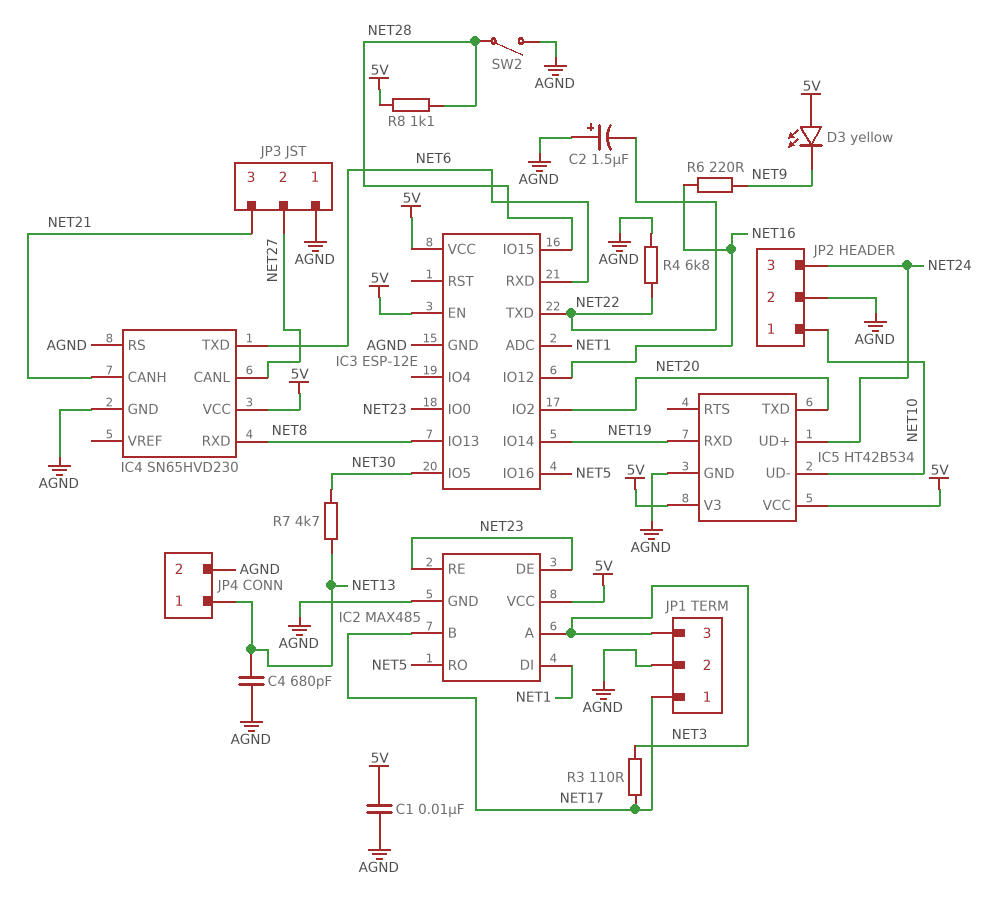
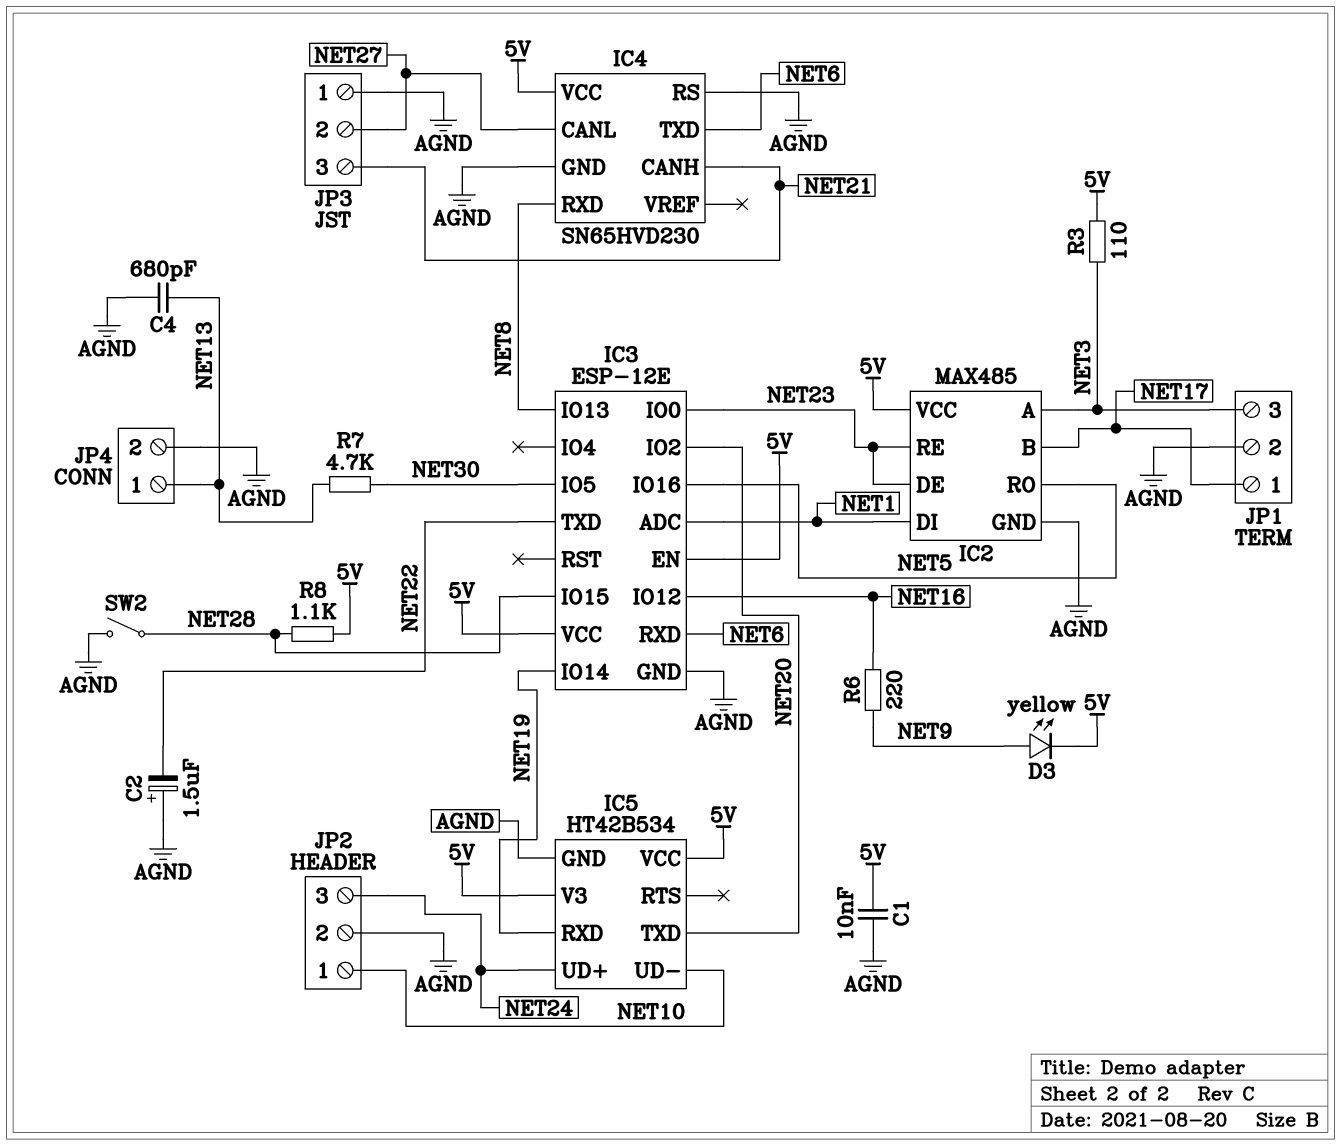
D3: LED yellow (A 5V, K NET9) -> LED yellow (A NET9, K 5V)
R3: 110 (NET3, NET17) -> 110 (5V, NET3)
R4: 6.8k (AGND, NET22) -> none

